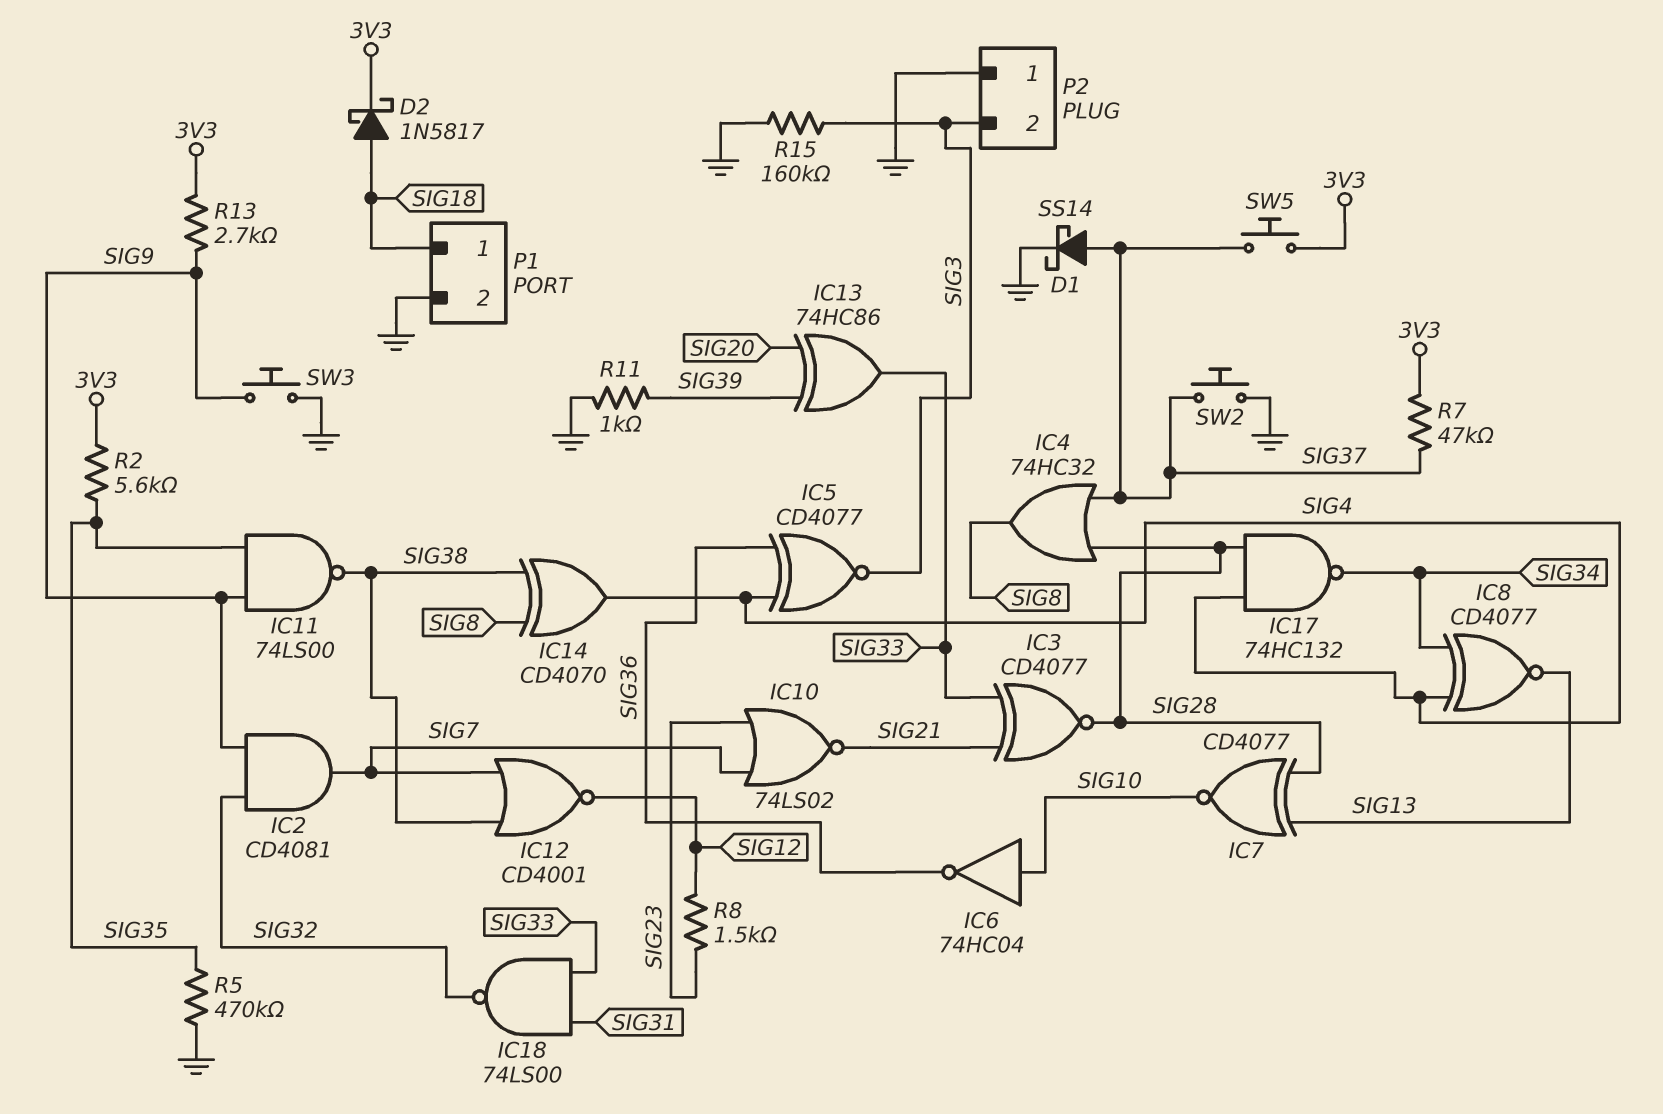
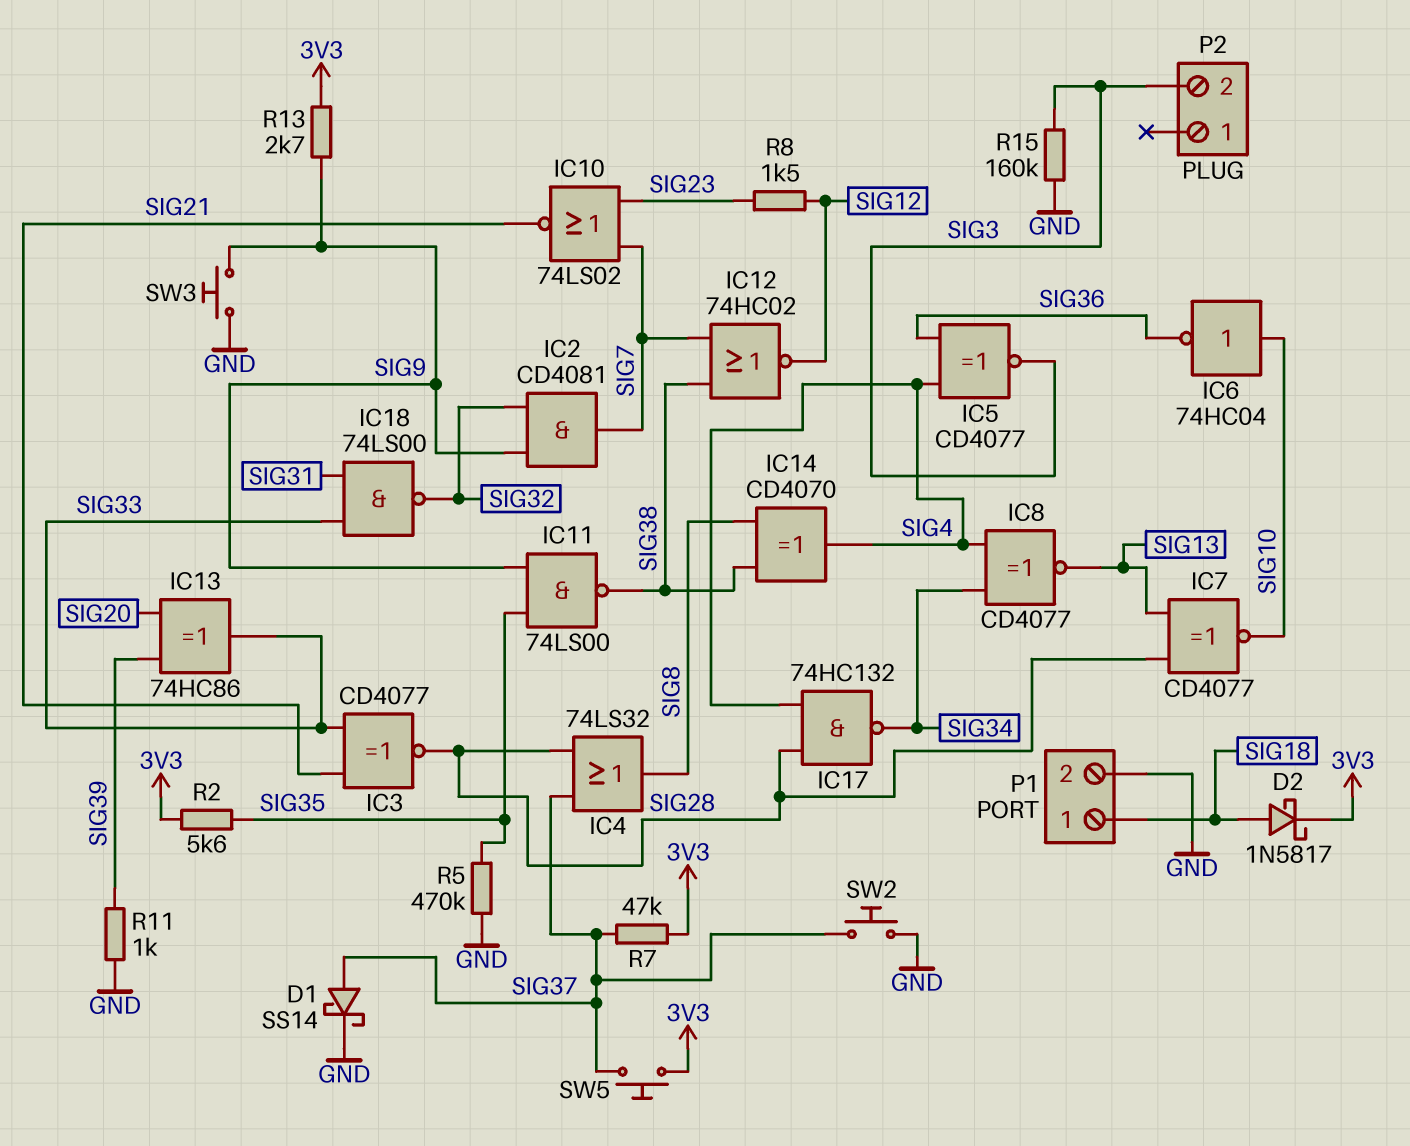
IC4: OR 74HC32 (in SIG28, in SIG37, out SIG8) -> OR 74LS32 (in SIG28, in SIG37, out SIG8)
IC12: NOR CD4001 (in SIG7, in SIG38, out SIG12) -> NOR 74HC02 (in SIG7, in SIG38, out SIG12)
P2 pin 1: GND -> none

